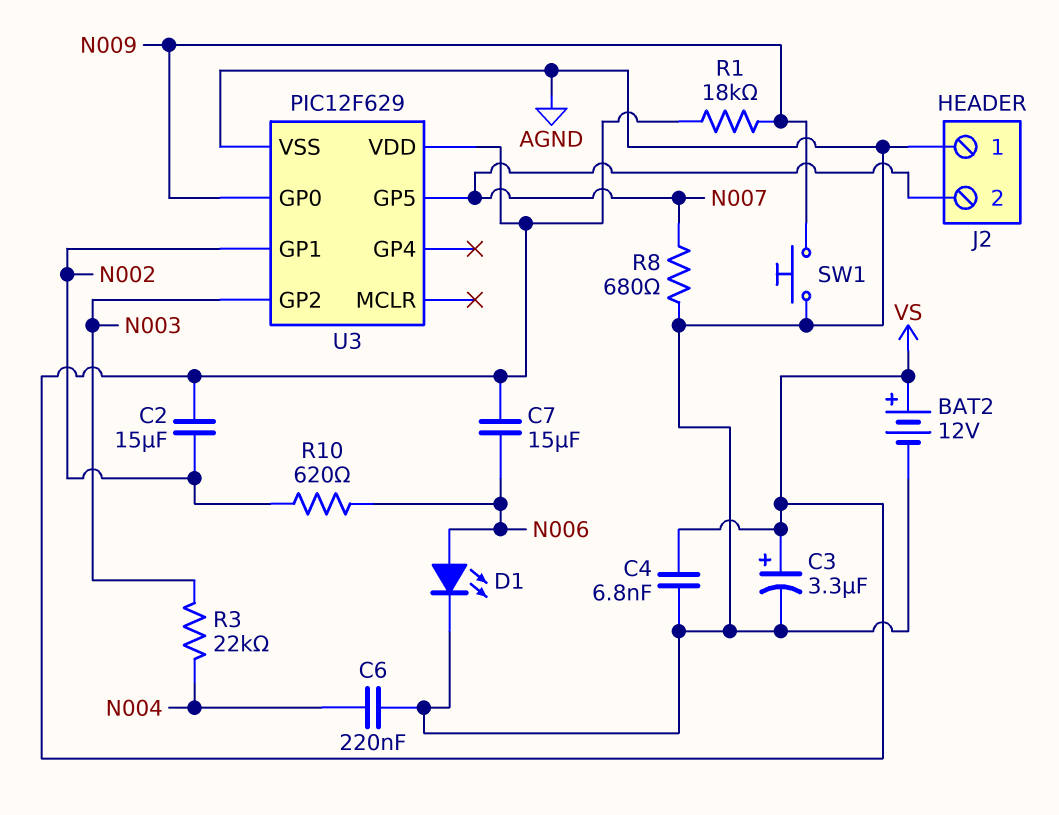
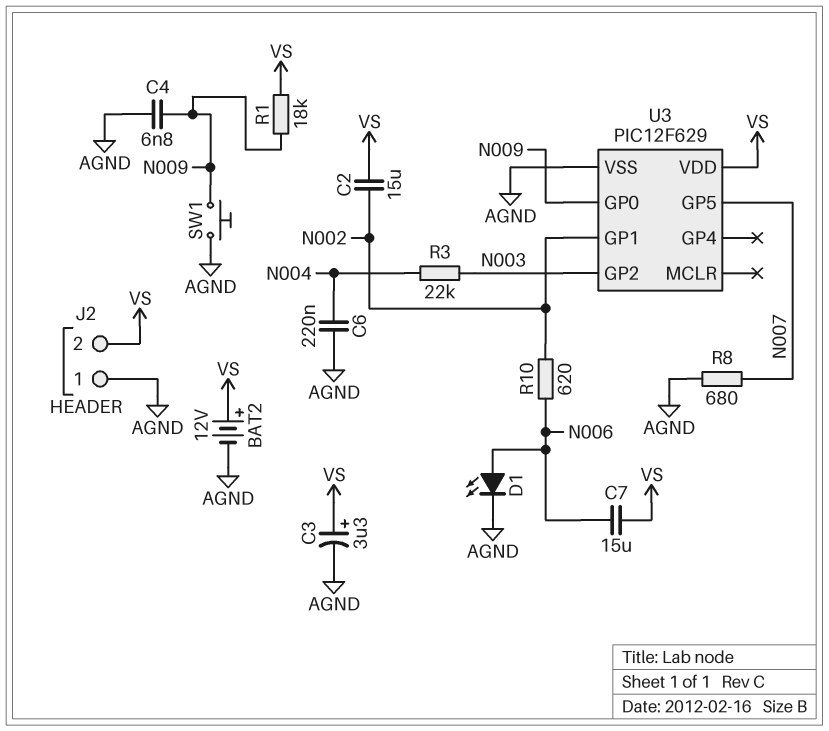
C4: 6.8nF (AGND, VS) -> 6.8nF (AGND, N009)
J2 pin 2: N007 -> VS

